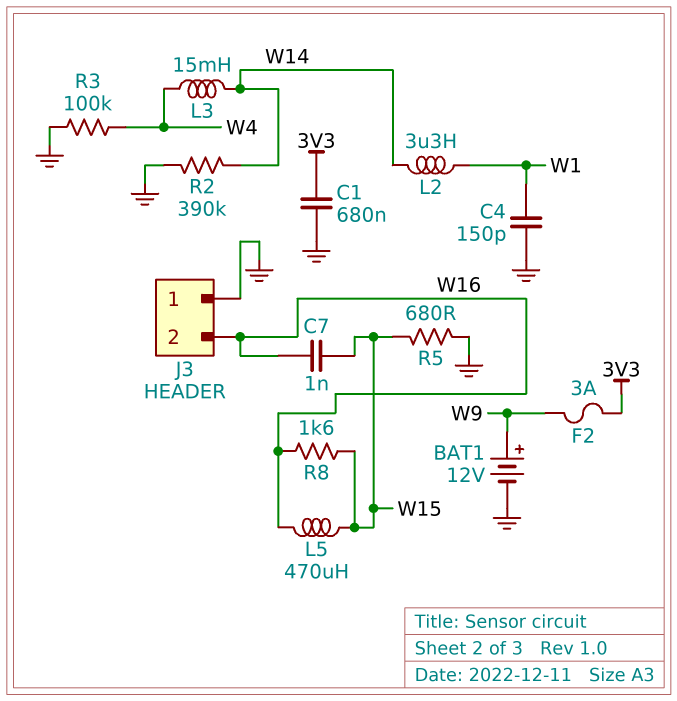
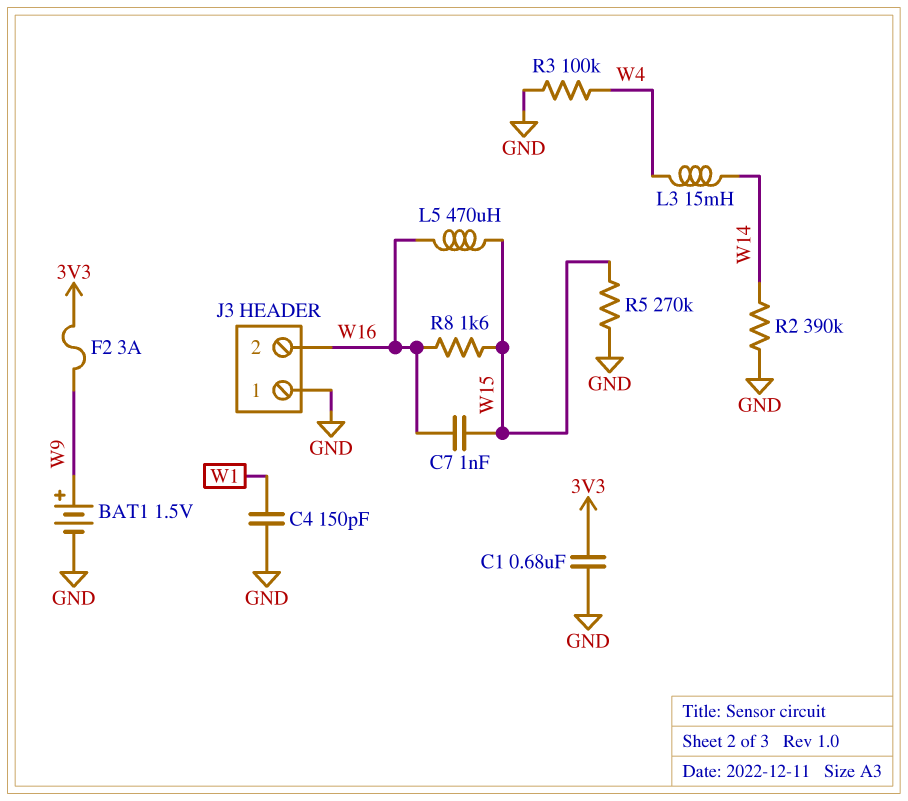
BAT1: 12V (plus W9, minus GND) -> 1.5V (plus W9, minus GND)
L2: 3.3uH (W1, W14) -> none
R5: 680 (GND, W15) -> 270k (GND, W15)

